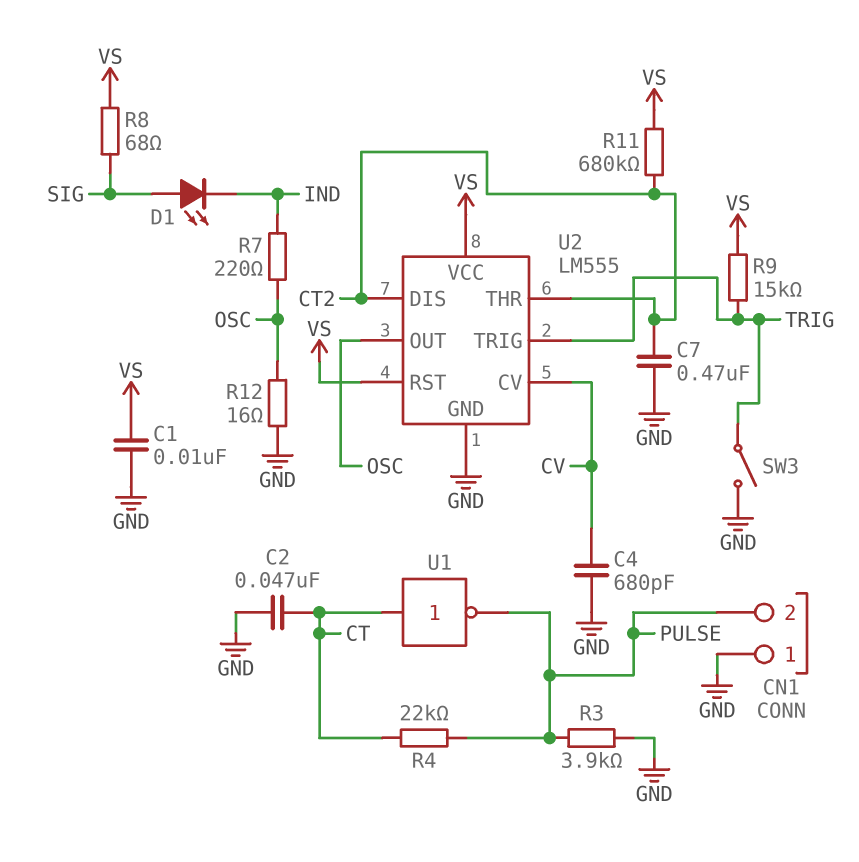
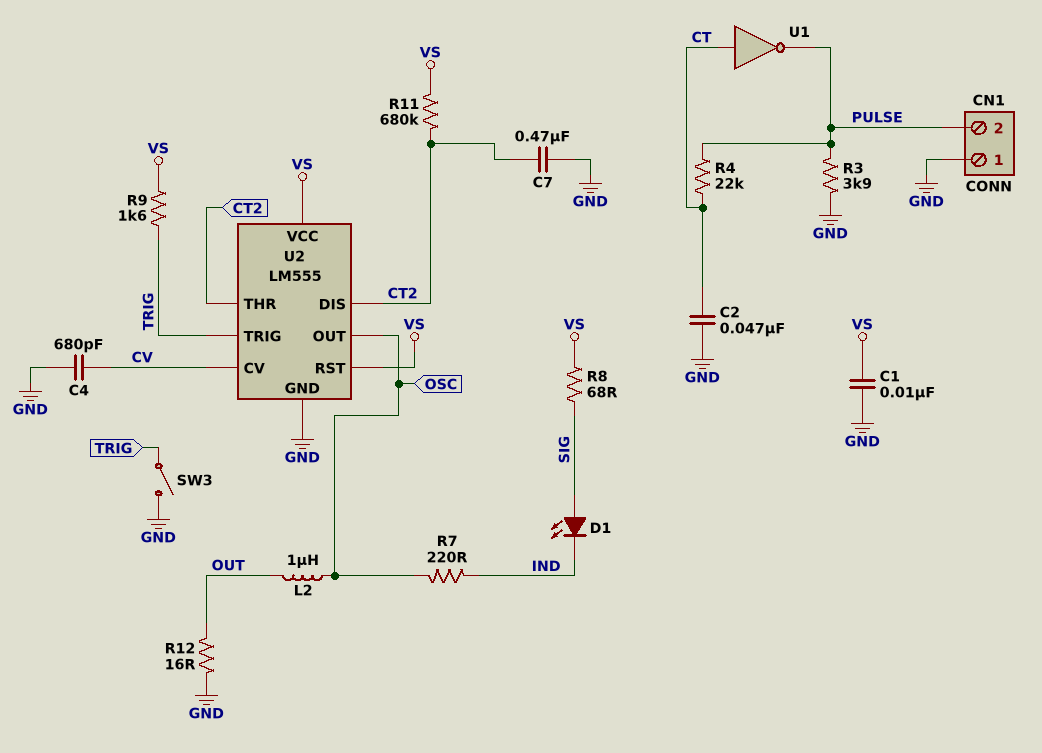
L2: none -> 1uH (OSC, OUT)
R9: 15k (TRIG, VS) -> 1.6k (TRIG, VS)
R12: 16 (GND, OSC) -> 16 (GND, OUT)

